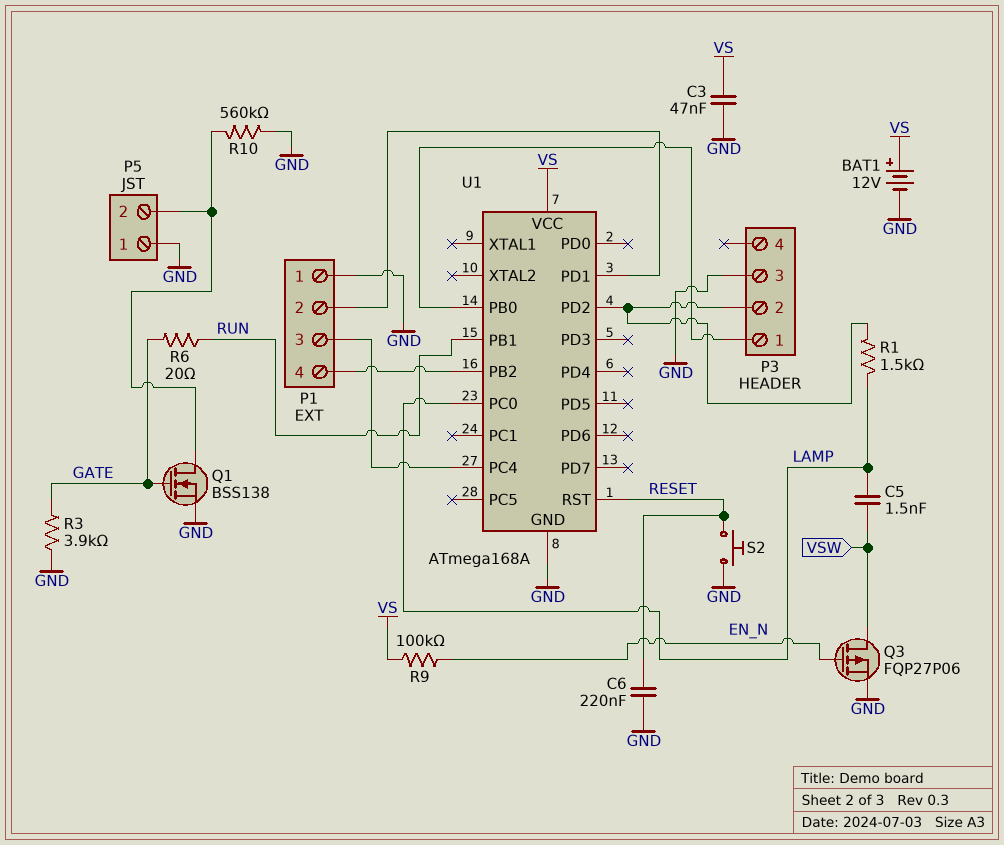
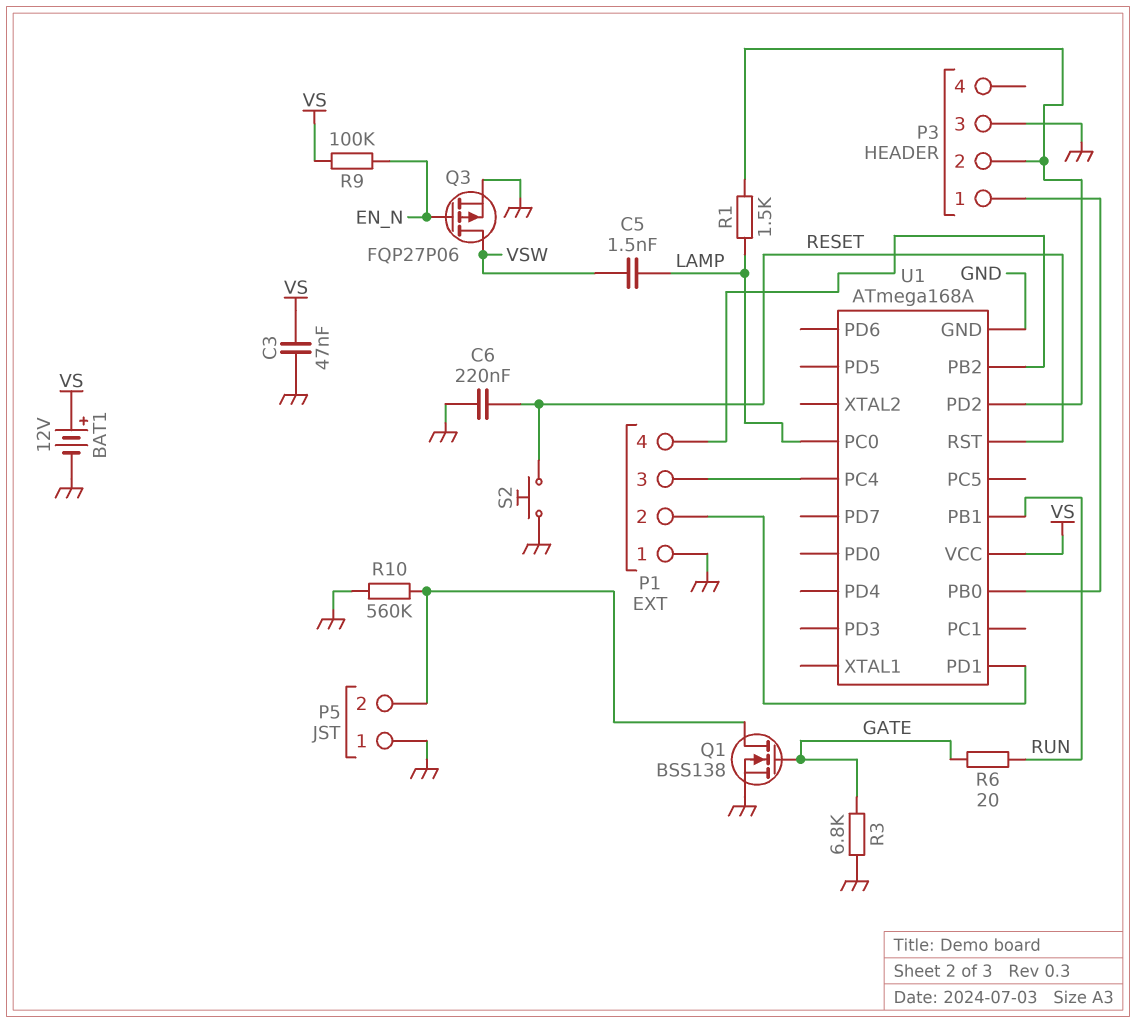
R3: 3.9k (GATE, GND) -> 6.8k (GATE, GND)

